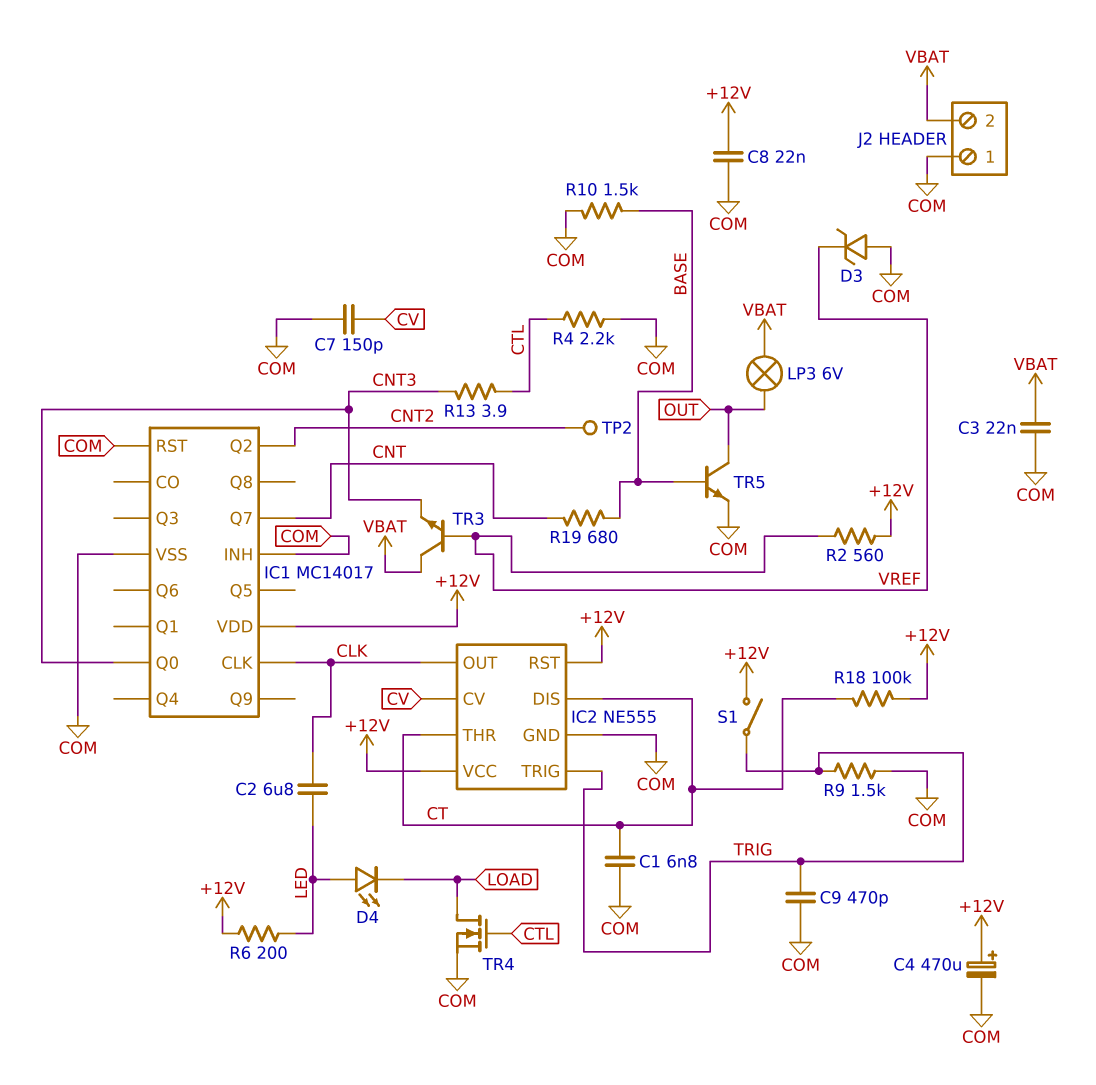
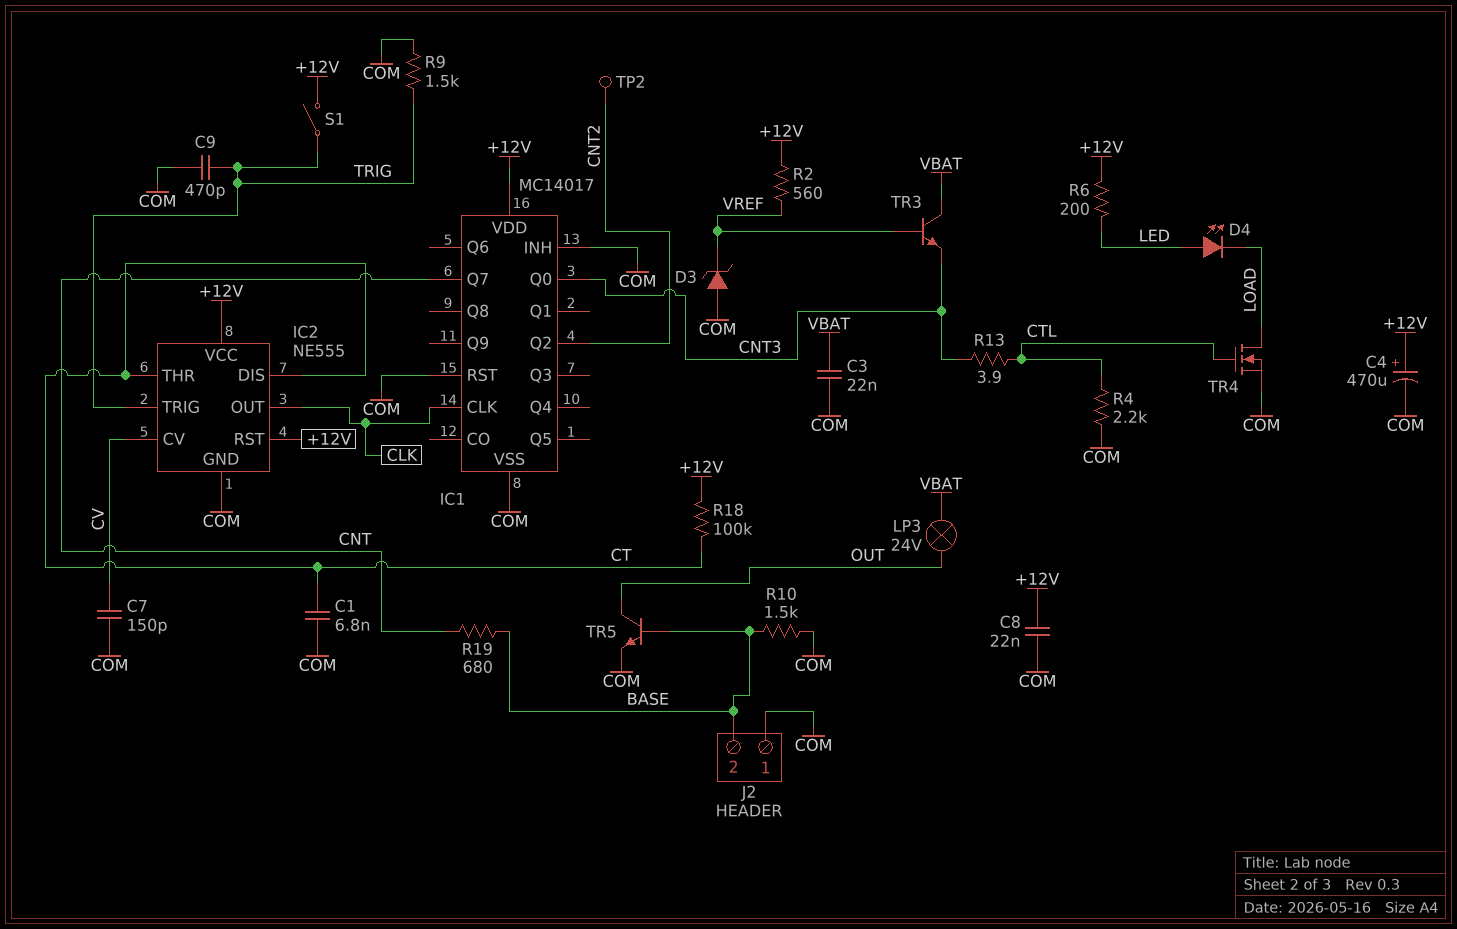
C2: 6.8uF (CLK, LED) -> none
J2 pin 2: VBAT -> BASE
LP3: lamp 6V (OUT, VBAT) -> lamp 24V (OUT, VBAT)

